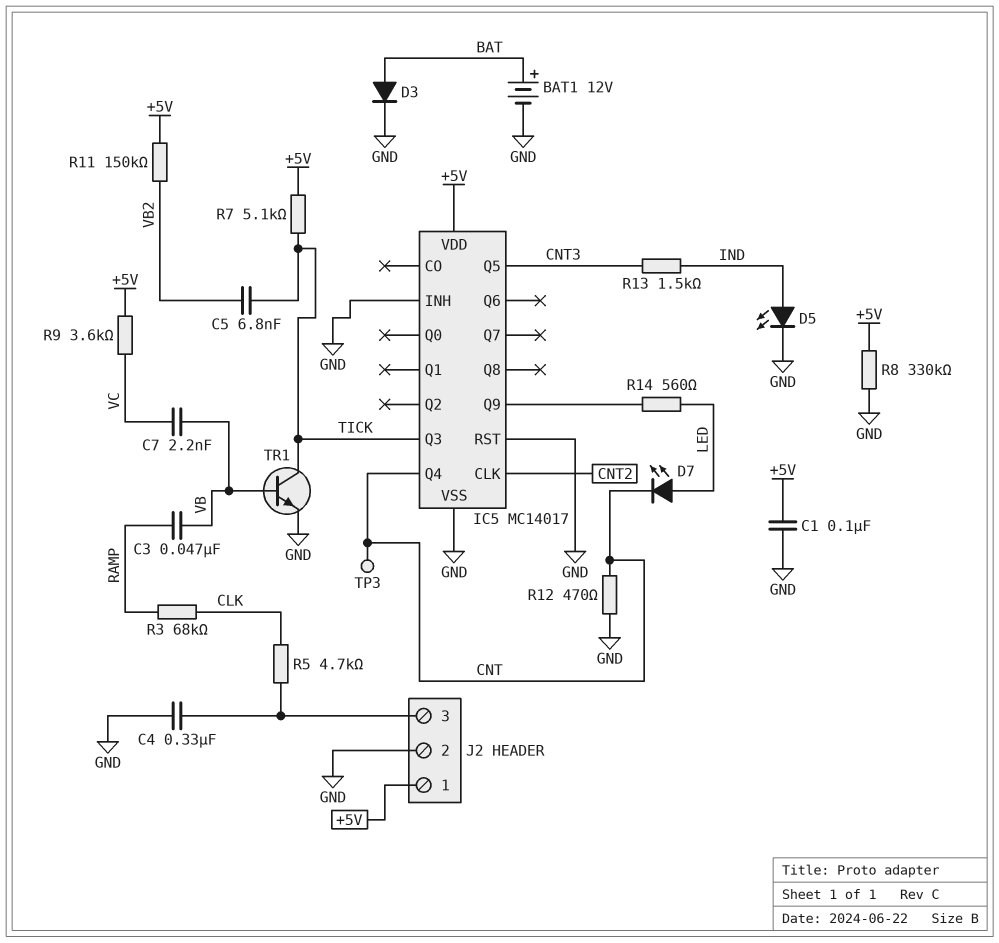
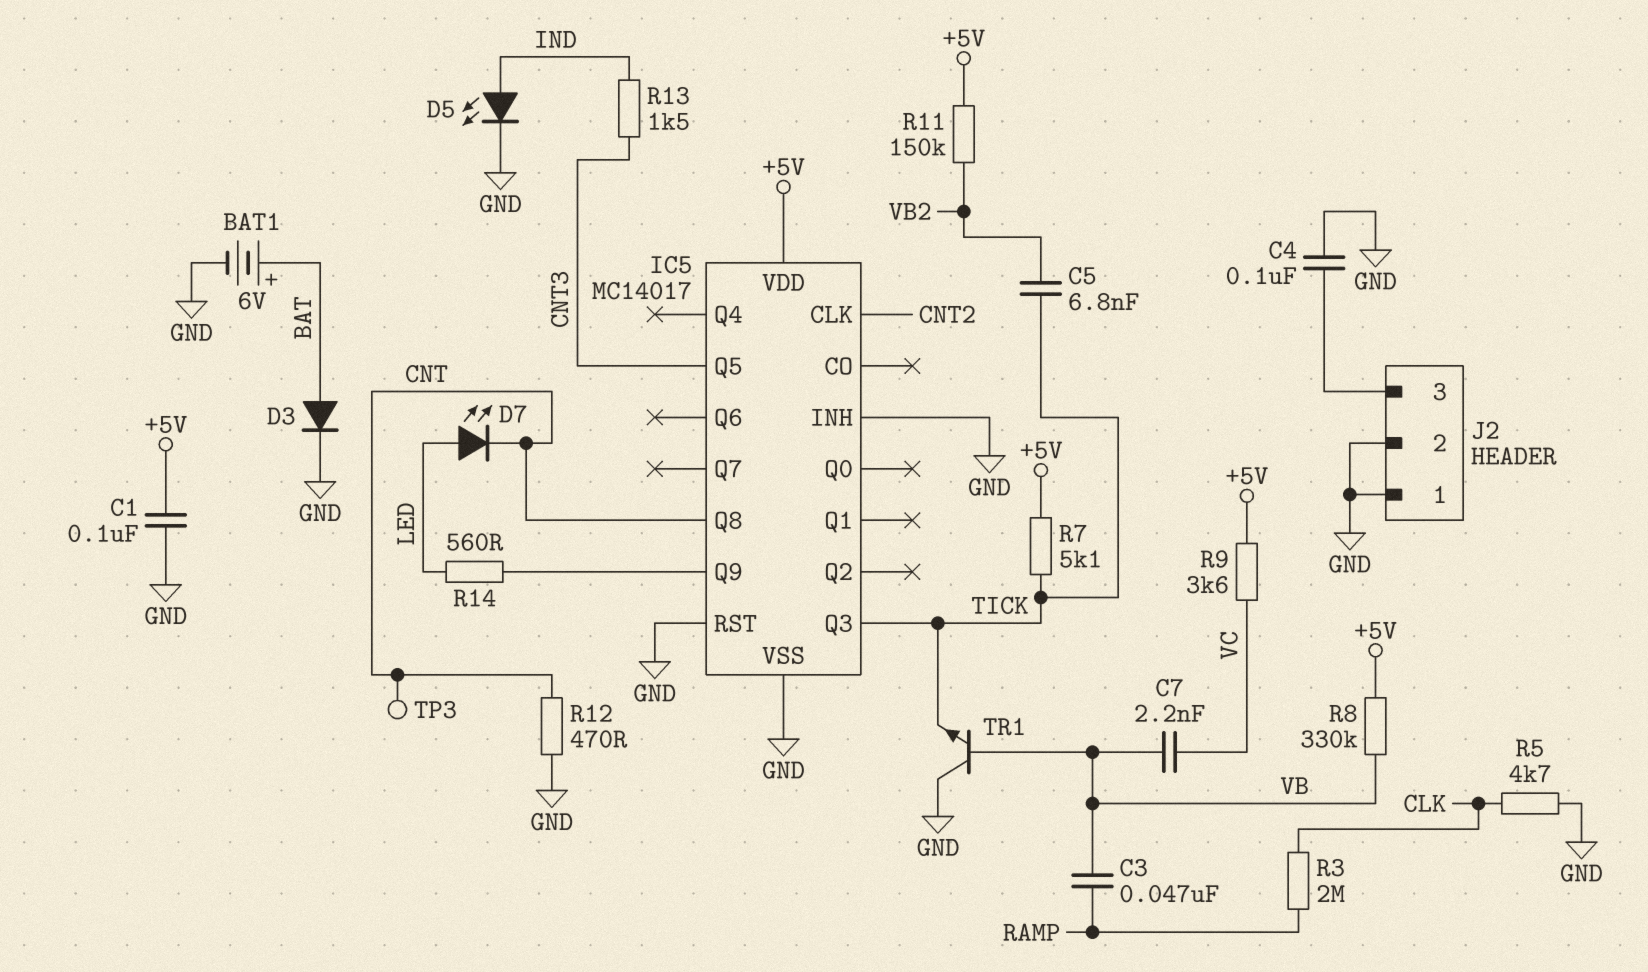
BAT1: 12V (plus BAT, minus GND) -> 6V (plus BAT, minus GND)
C4: 330nF (GND, J2/3) -> 100nF (GND, J2/3)
IC5 pin Q4: CNT -> none
IC5 pin Q8: none -> CNT
J2 pin 1: +5V -> GND
R3: 68k (CLK, RAMP) -> 2M (CLK, RAMP)
R5: 4.7k (CLK, J2/3) -> 4.7k (CLK, GND)
R8: 330k (+5V, GND) -> 330k (+5V, VB)
TR1: NPN (B VB, C TICK, E GND) -> NPN (B VB, C GND, E TICK)

